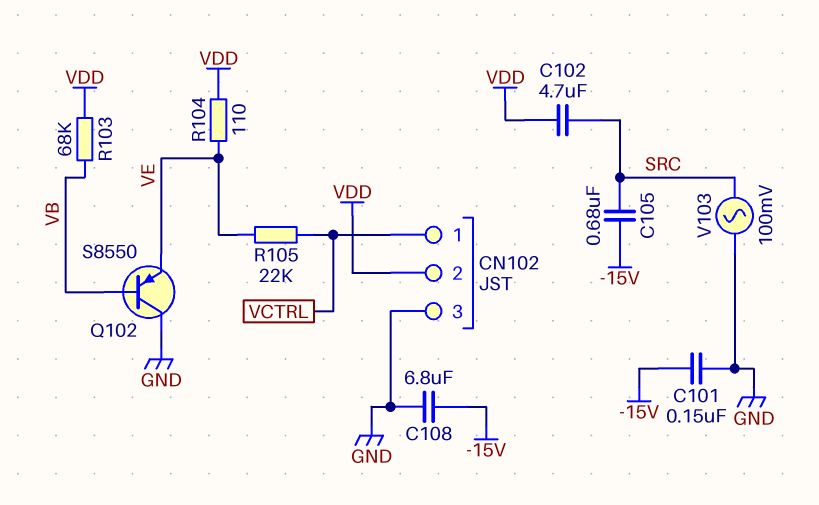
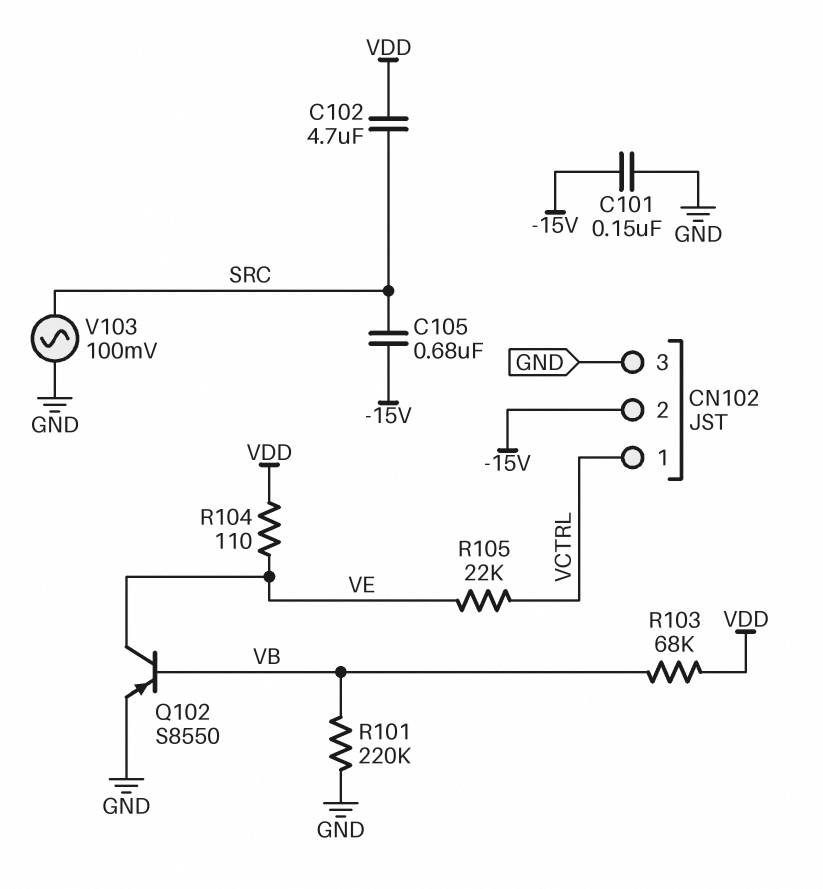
C108: 6.8uF (-15V, GND) -> none
CN102 pin 2: VDD -> -15V
Q102: PNP S8550 (B VB, C GND, E VE) -> PNP S8550 (B VB, C VE, E GND)
R101: none -> 220k (GND, VB)

